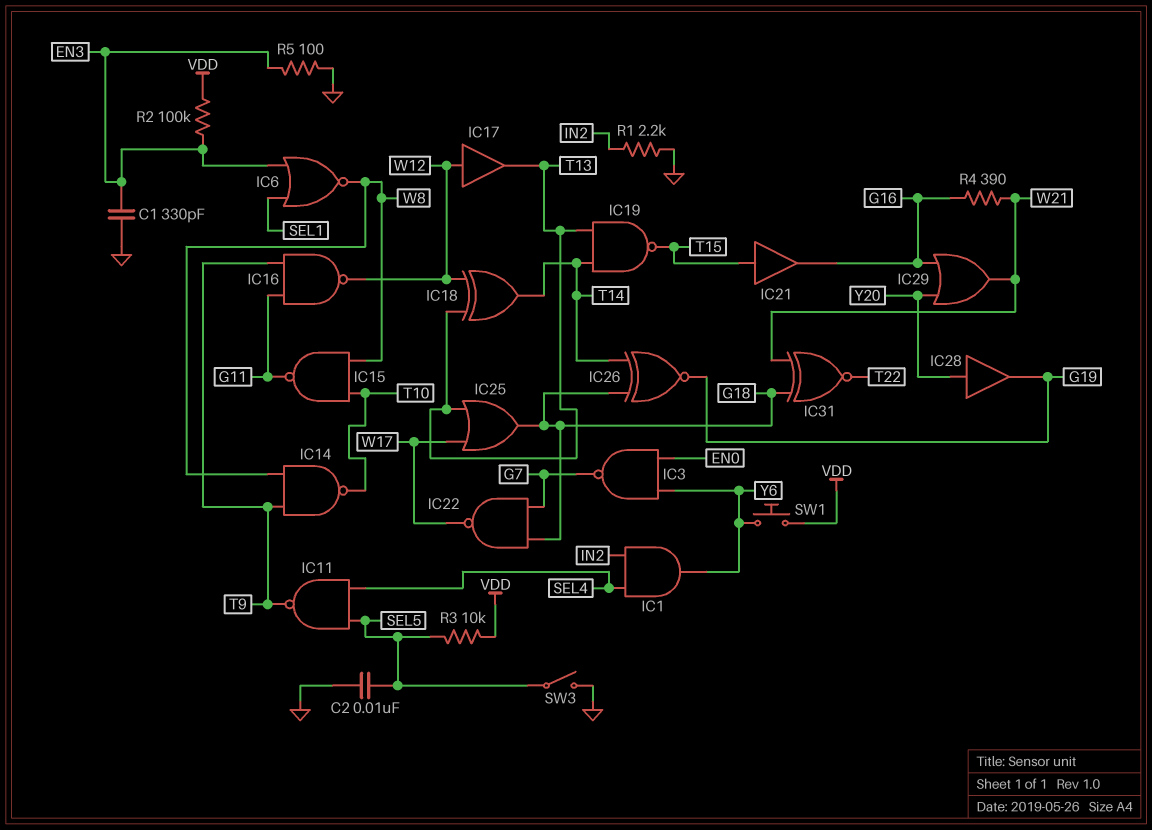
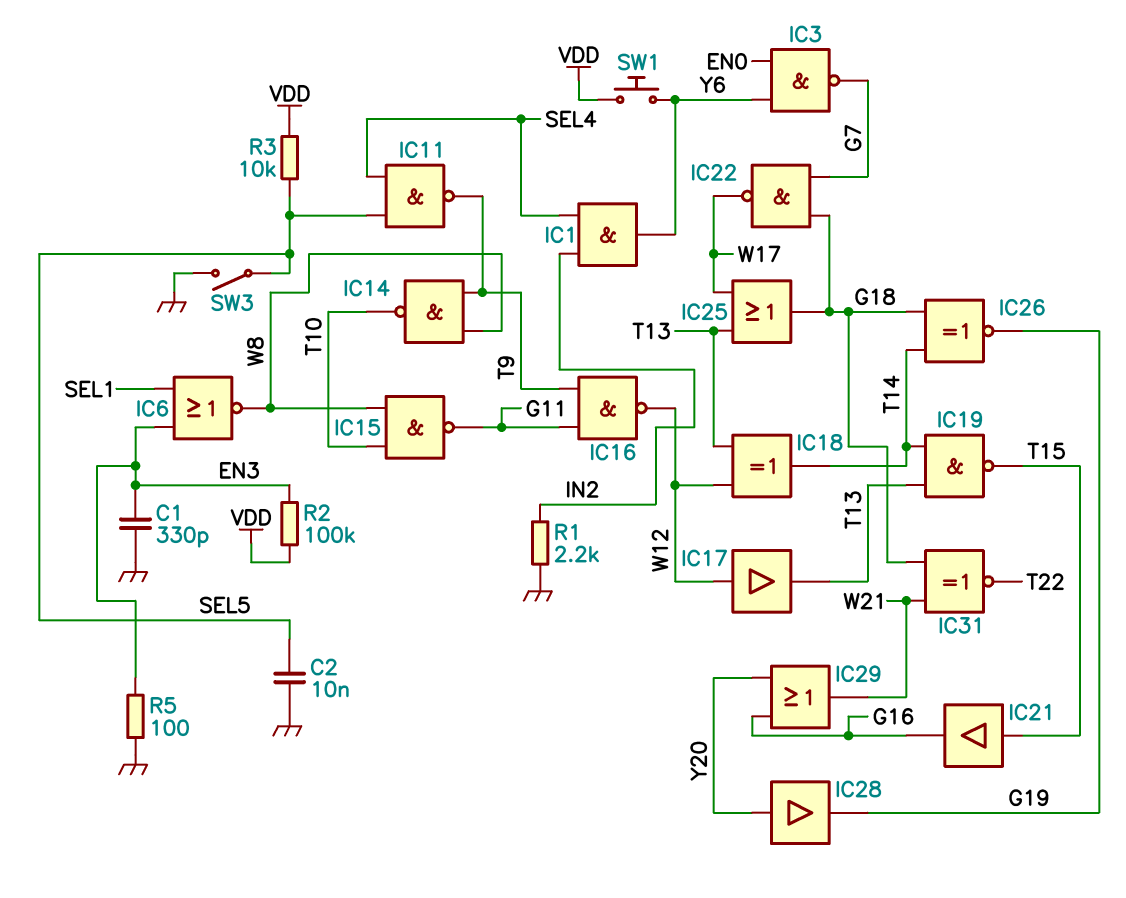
R4: 390 (G16, W21) -> none

